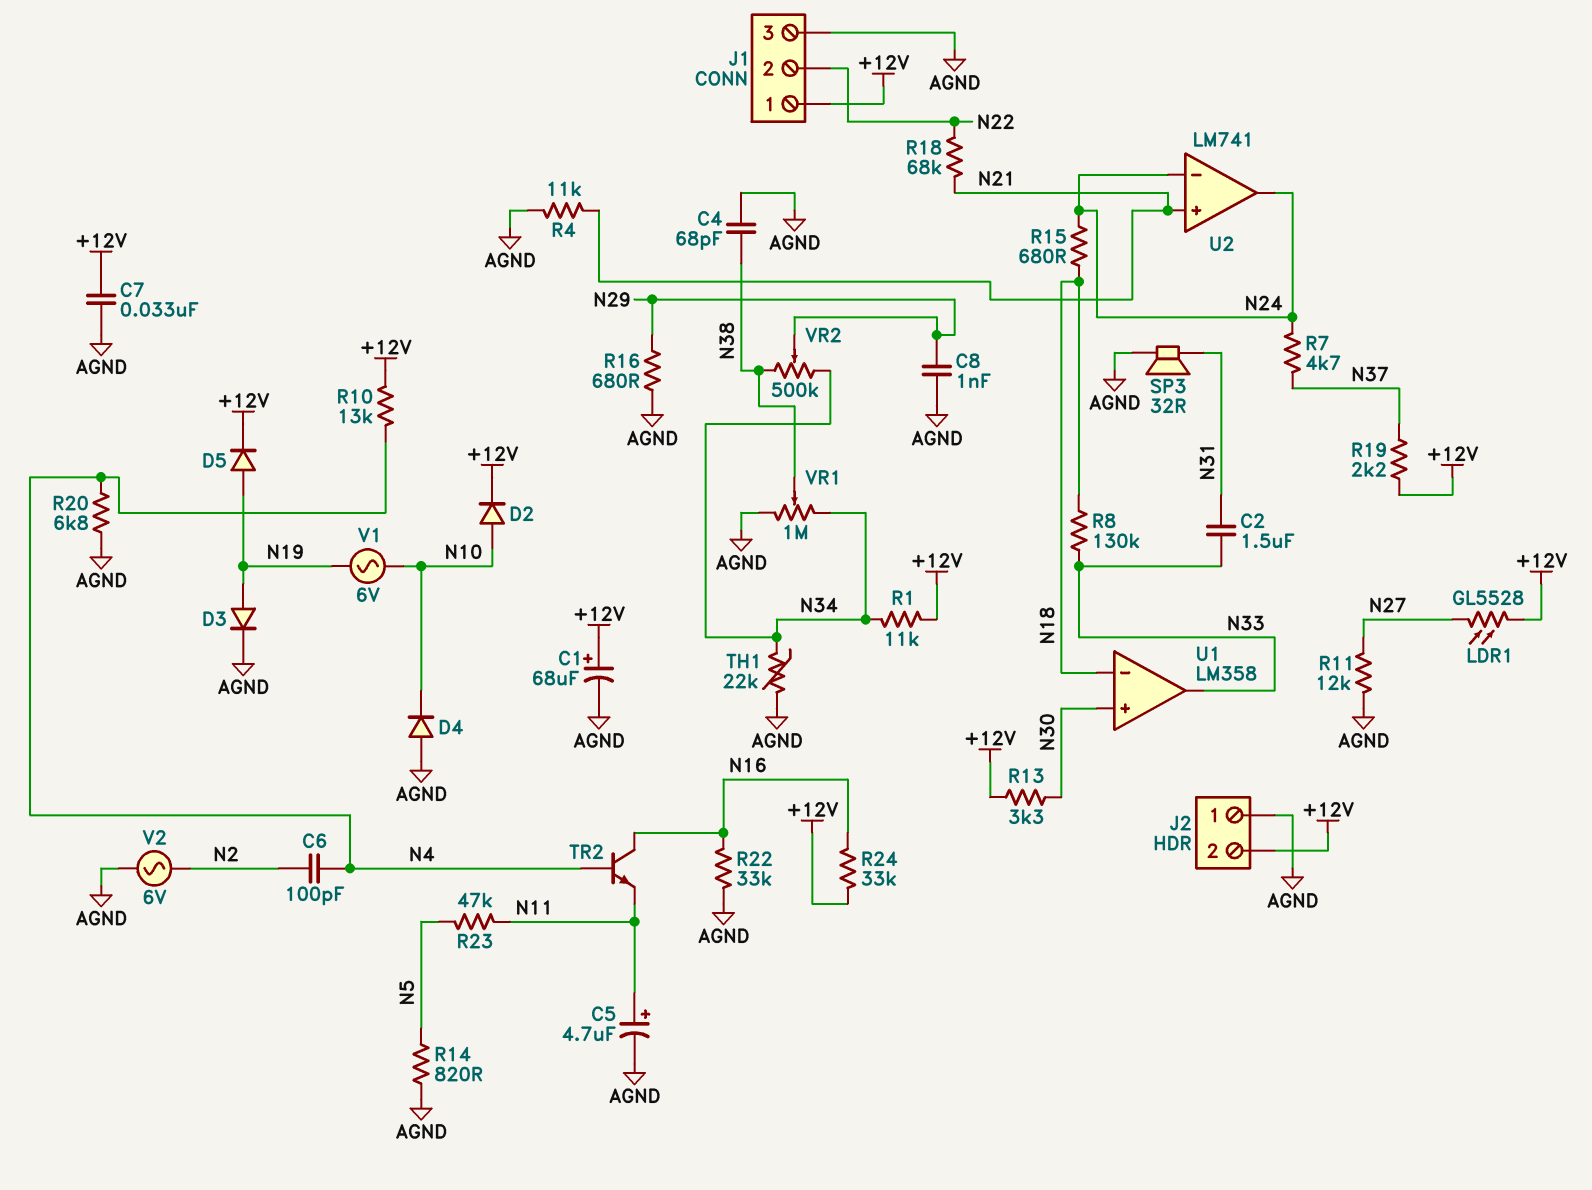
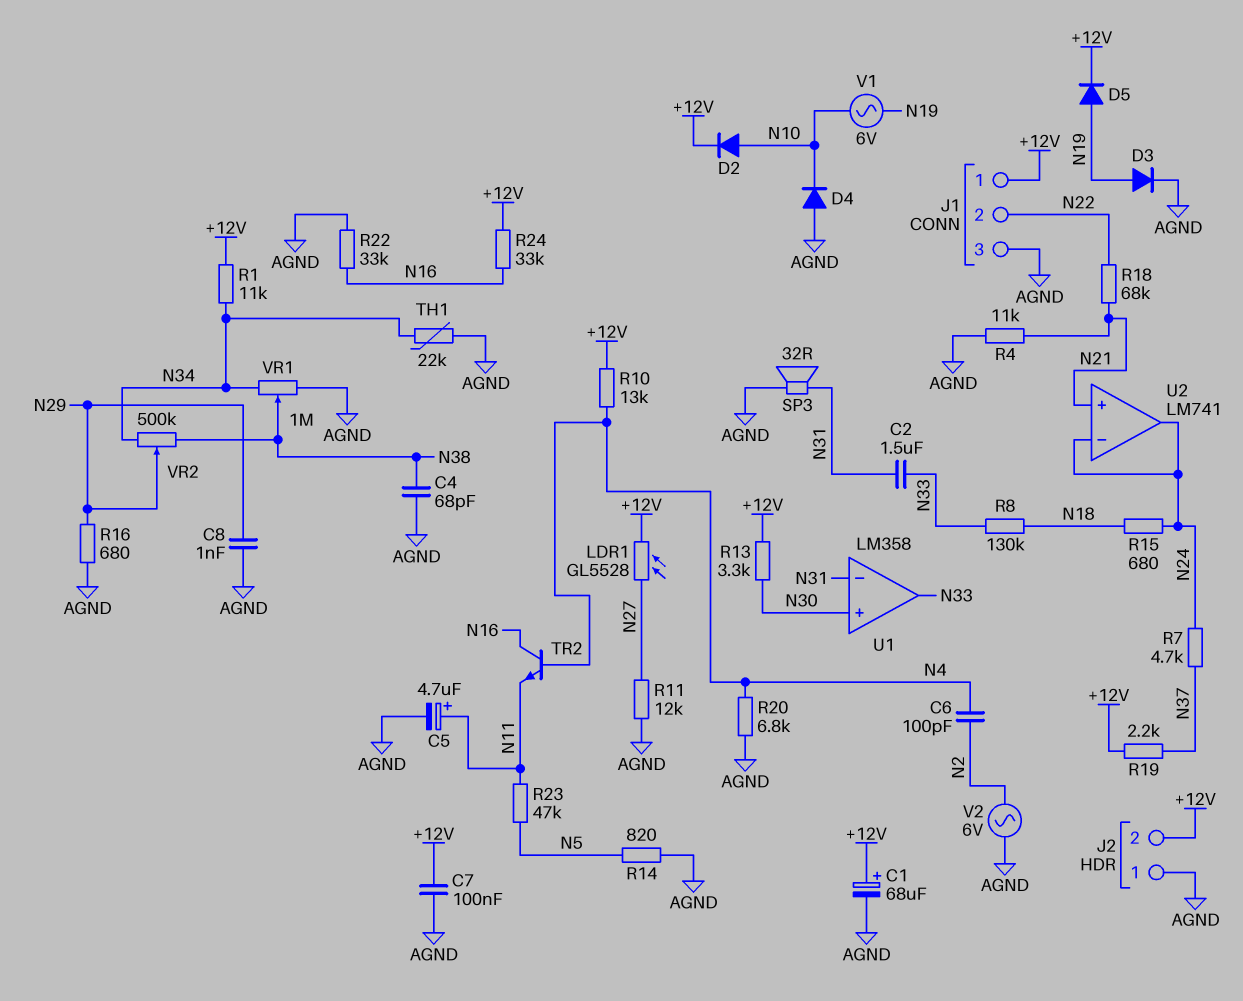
C7: 33nF (+12V, AGND) -> 100nF (+12V, AGND)
U1 pin in-: N18 -> N31

